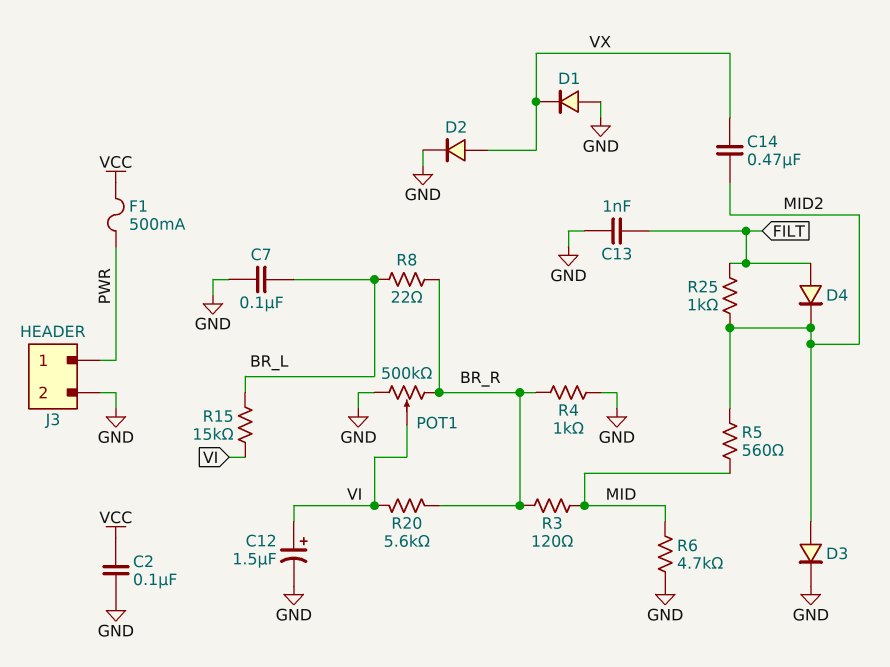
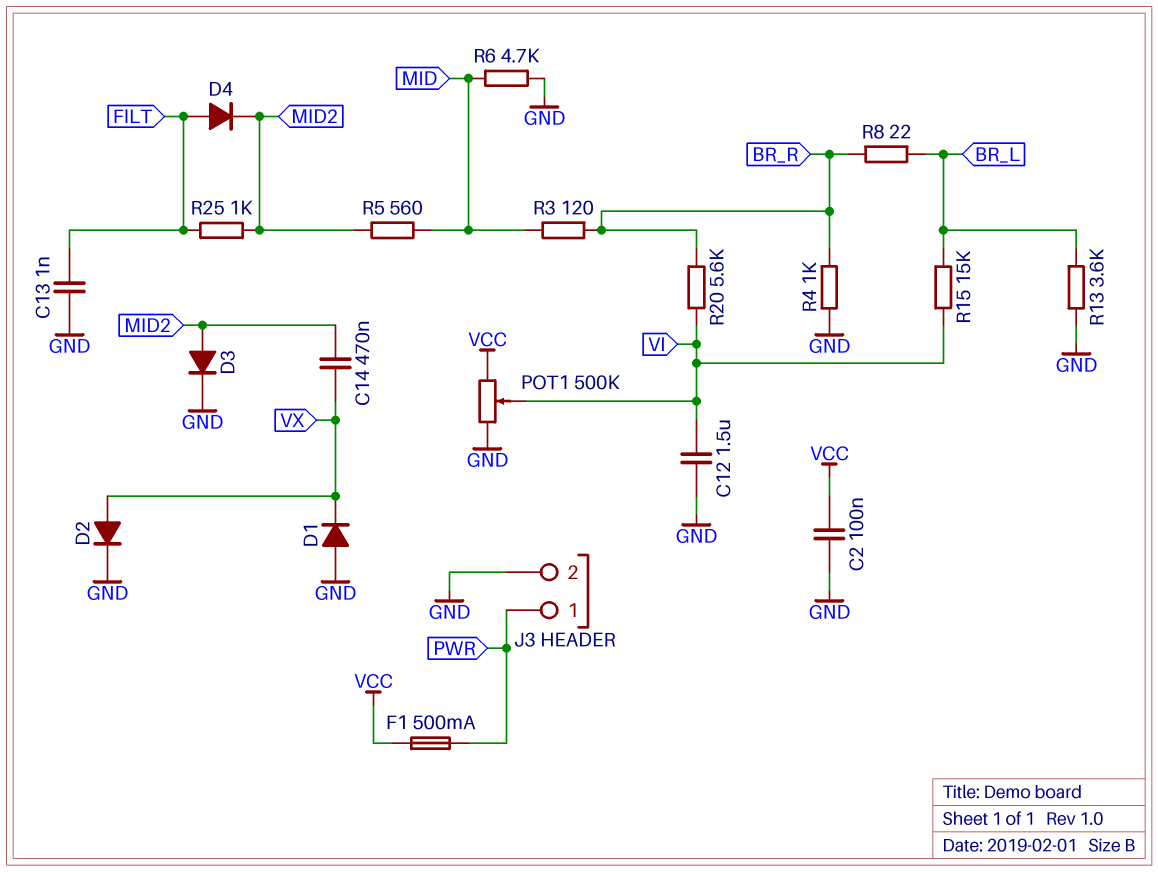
C7: 100nF (BR_L, GND) -> none
C12: 1.5uF (plus VI, minus GND) -> 1.5uF (GND, VI)
POT1: 500k (BR_R, GND, wiper VI) -> 500k (GND, VCC, wiper VI)
R13: none -> 3.6k (BR_L, GND)

